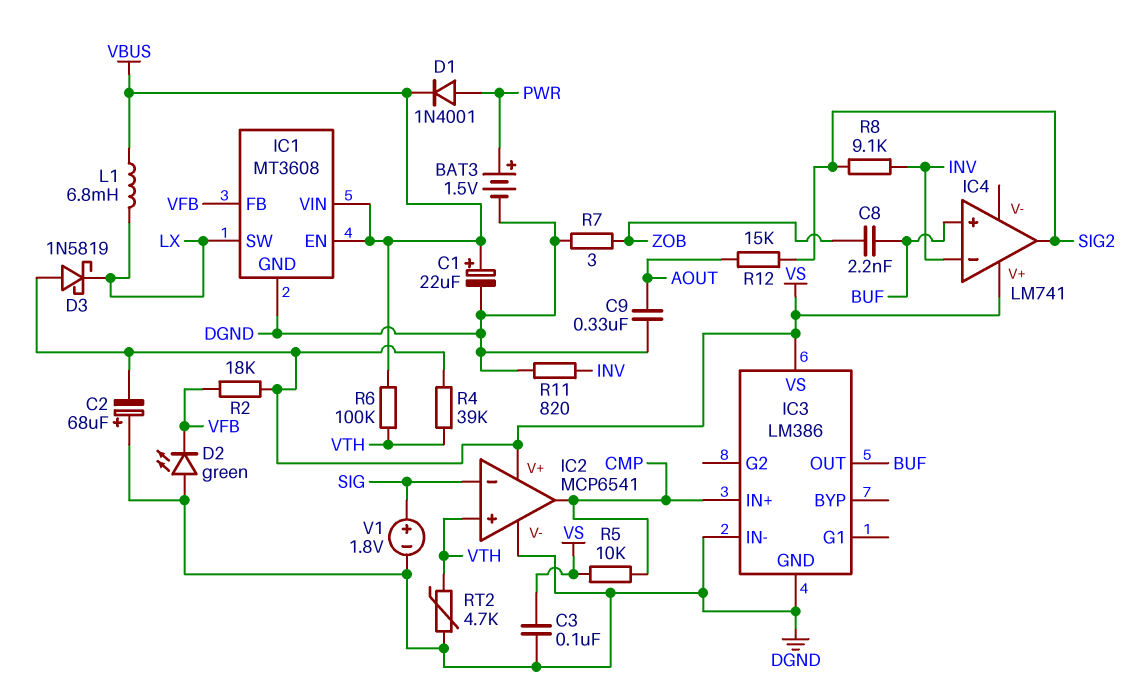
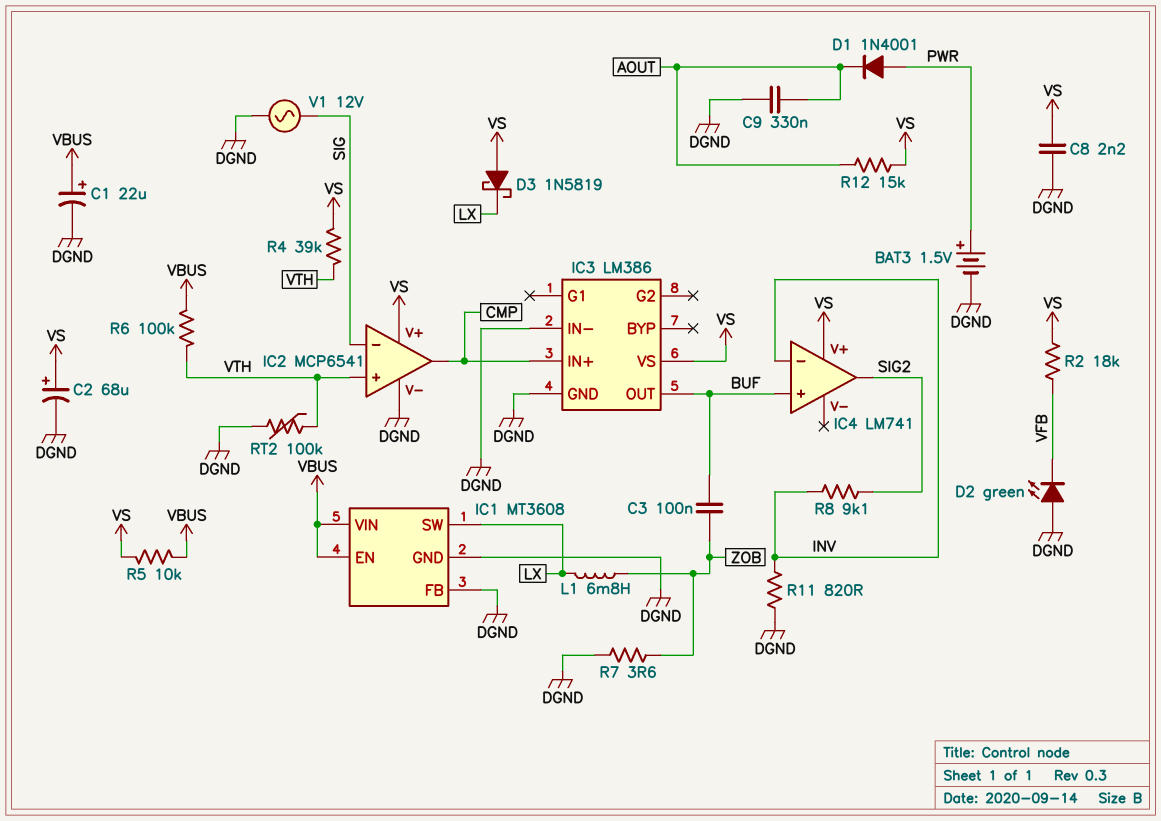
C2: 68uF (plus DGND, minus VS) -> 68uF (plus VS, minus DGND)
C3: 100nF (DGND, VS) -> 100nF (BUF, ZOB)
C8: 2.2nF (BUF, ZOB) -> 2.2nF (DGND, VS)
D1: diode 1N4001 (A PWR, K VBUS) -> diode 1N4001 (A PWR, K AOUT)
IC1 pin FB: VFB -> DGND
L1: 6.8mH (LX, VBUS) -> 6.8mH (LX, ZOB)
R5: 10k (CMP, VS) -> 10k (VBUS, VS)
R7: 3 (DGND, ZOB) -> 3.6 (DGND, ZOB)
R12: 15k (AOUT, SIG2) -> 15k (AOUT, VS)
RT2: 4.7k (DGND, VTH) -> 100k (DGND, VTH)
V1: 1.8V (plus SIG, minus DGND) -> AC 12V (DGND, SIG)

